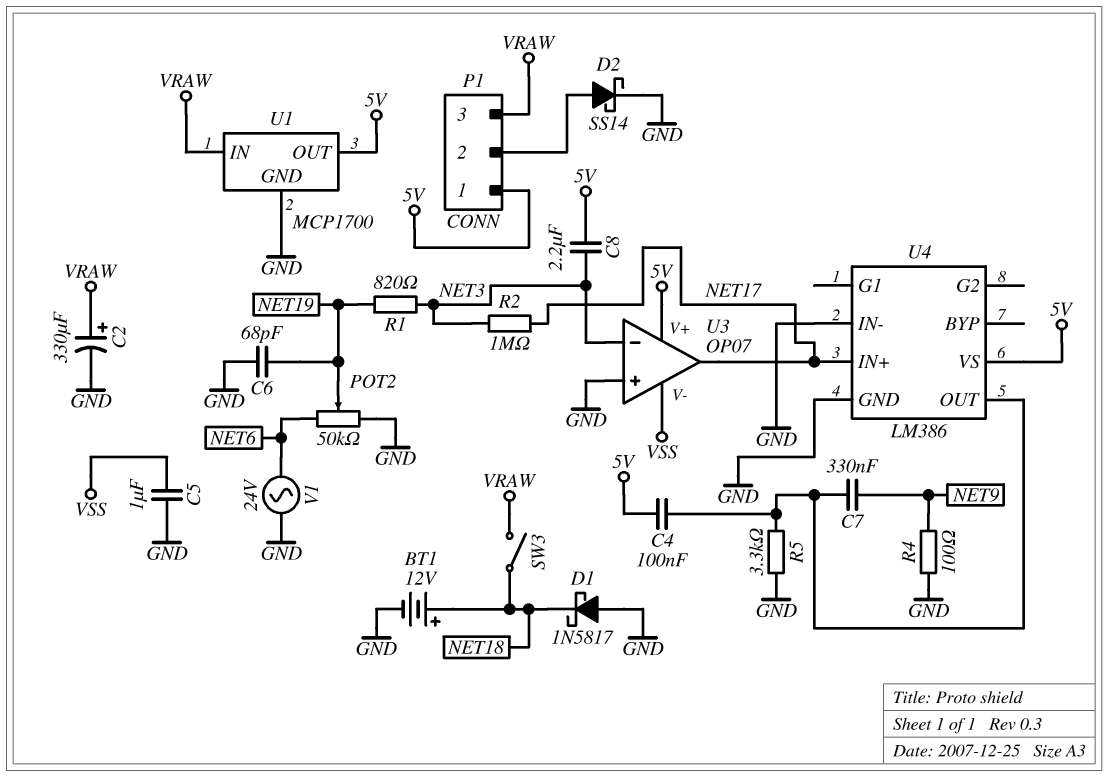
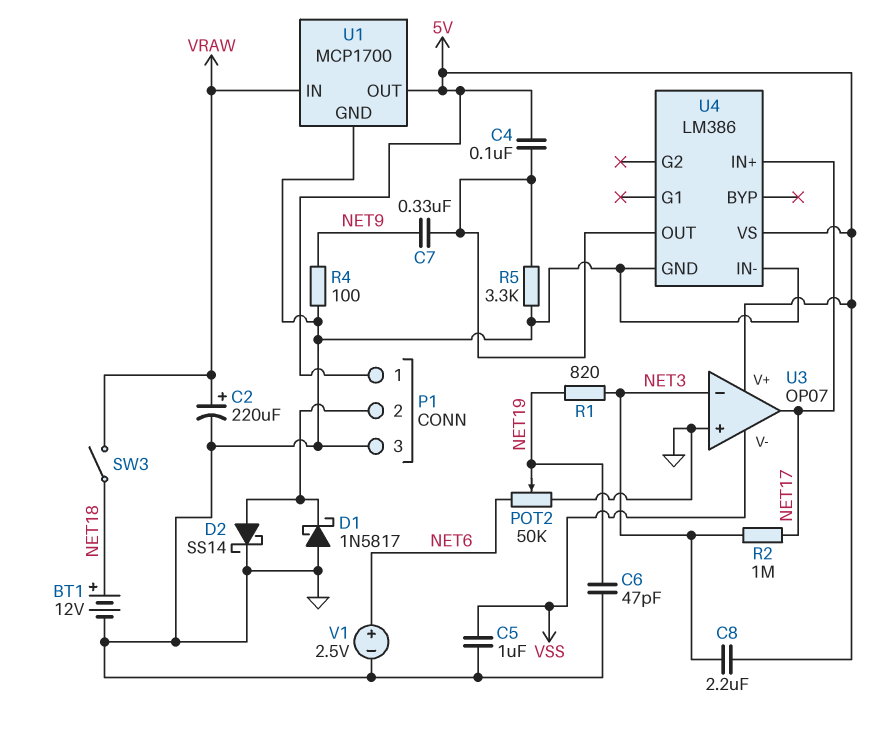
C2: 330uF (plus VRAW, minus GND) -> 220uF (plus VRAW, minus GND)
C6: 68pF (GND, NET19) -> 47pF (GND, NET19)
D1: schottky 1N5817 (A GND, K NET18) -> schottky 1N5817 (A GND, K P1/2)
P1 pin 3: VRAW -> GND
V1: AC 24V (GND, NET6) -> 2.5V (plus NET6, minus GND)

